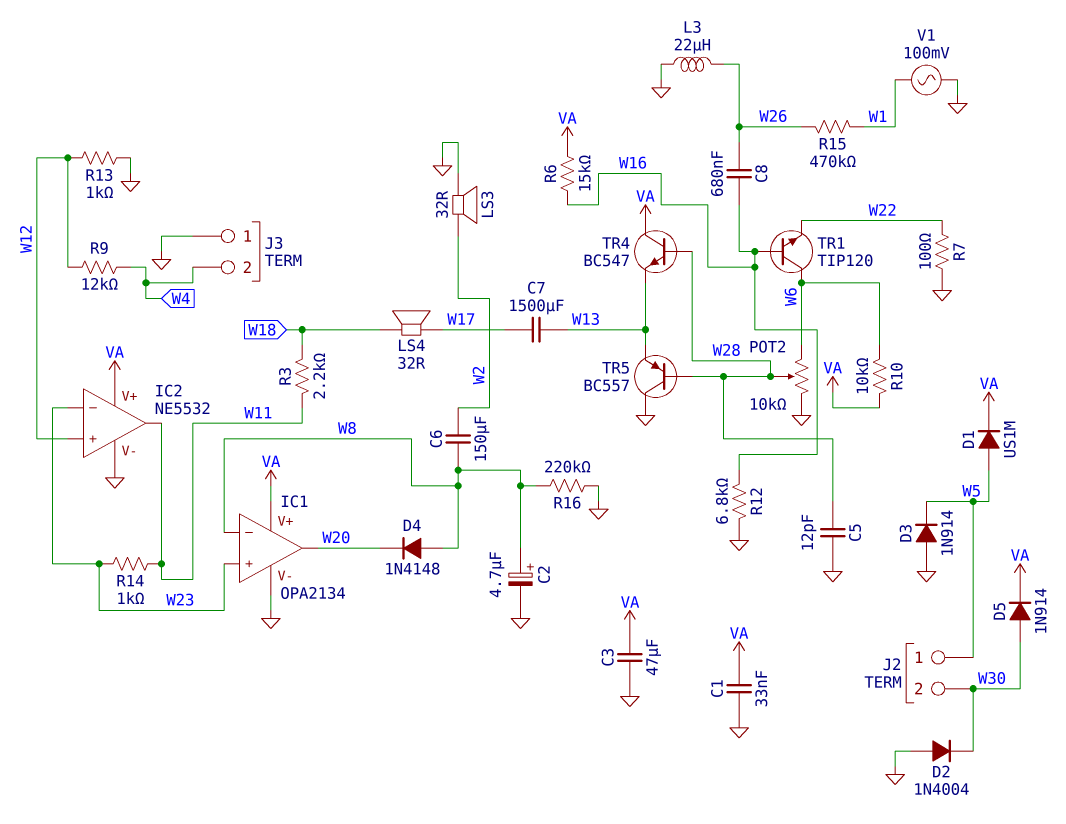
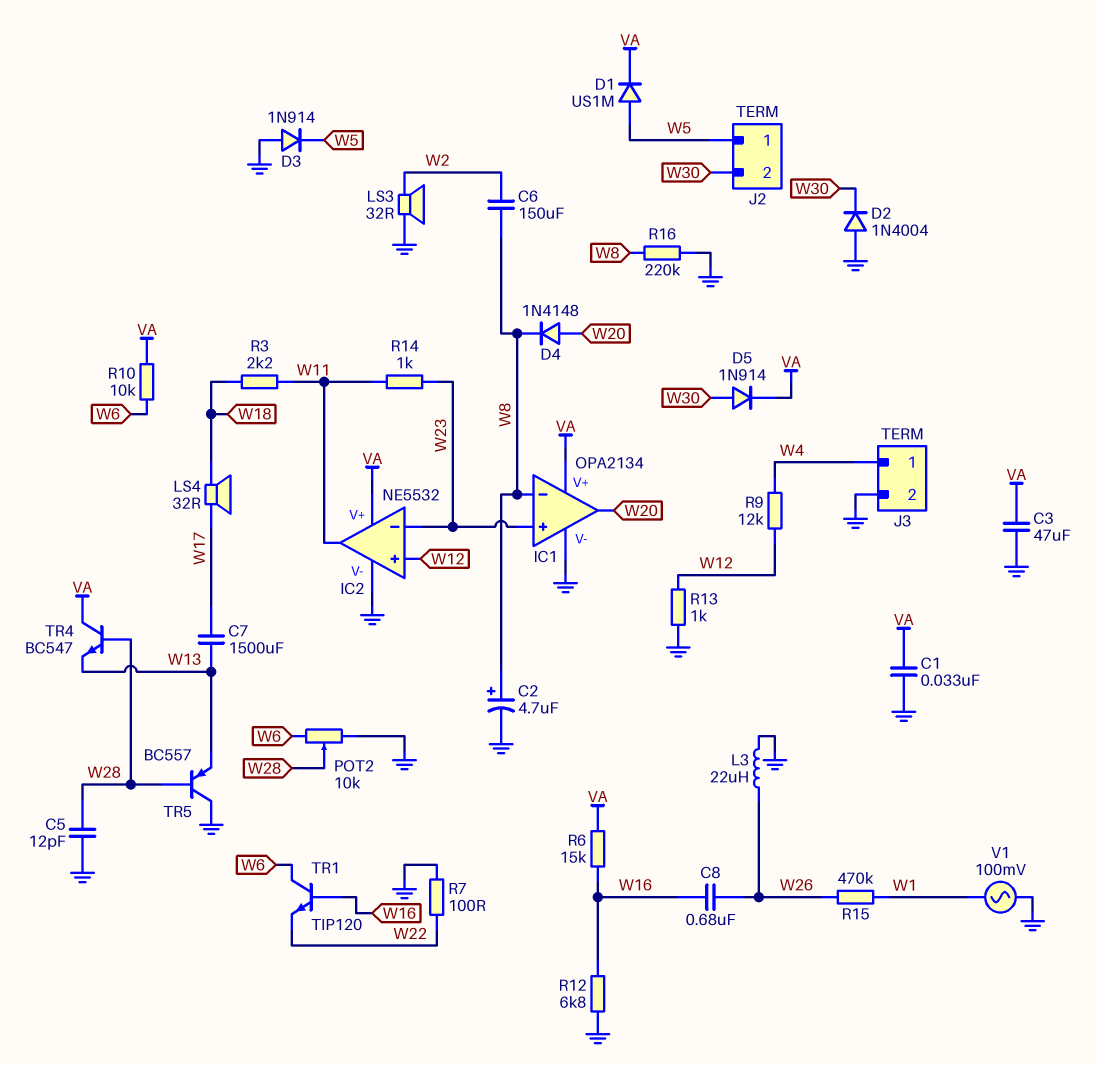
D4: diode 1N4148 (A W8, K W20) -> diode 1N4148 (A W20, K W8)
J3 pin 1: GND -> W4
J3 pin 2: W4 -> GND

